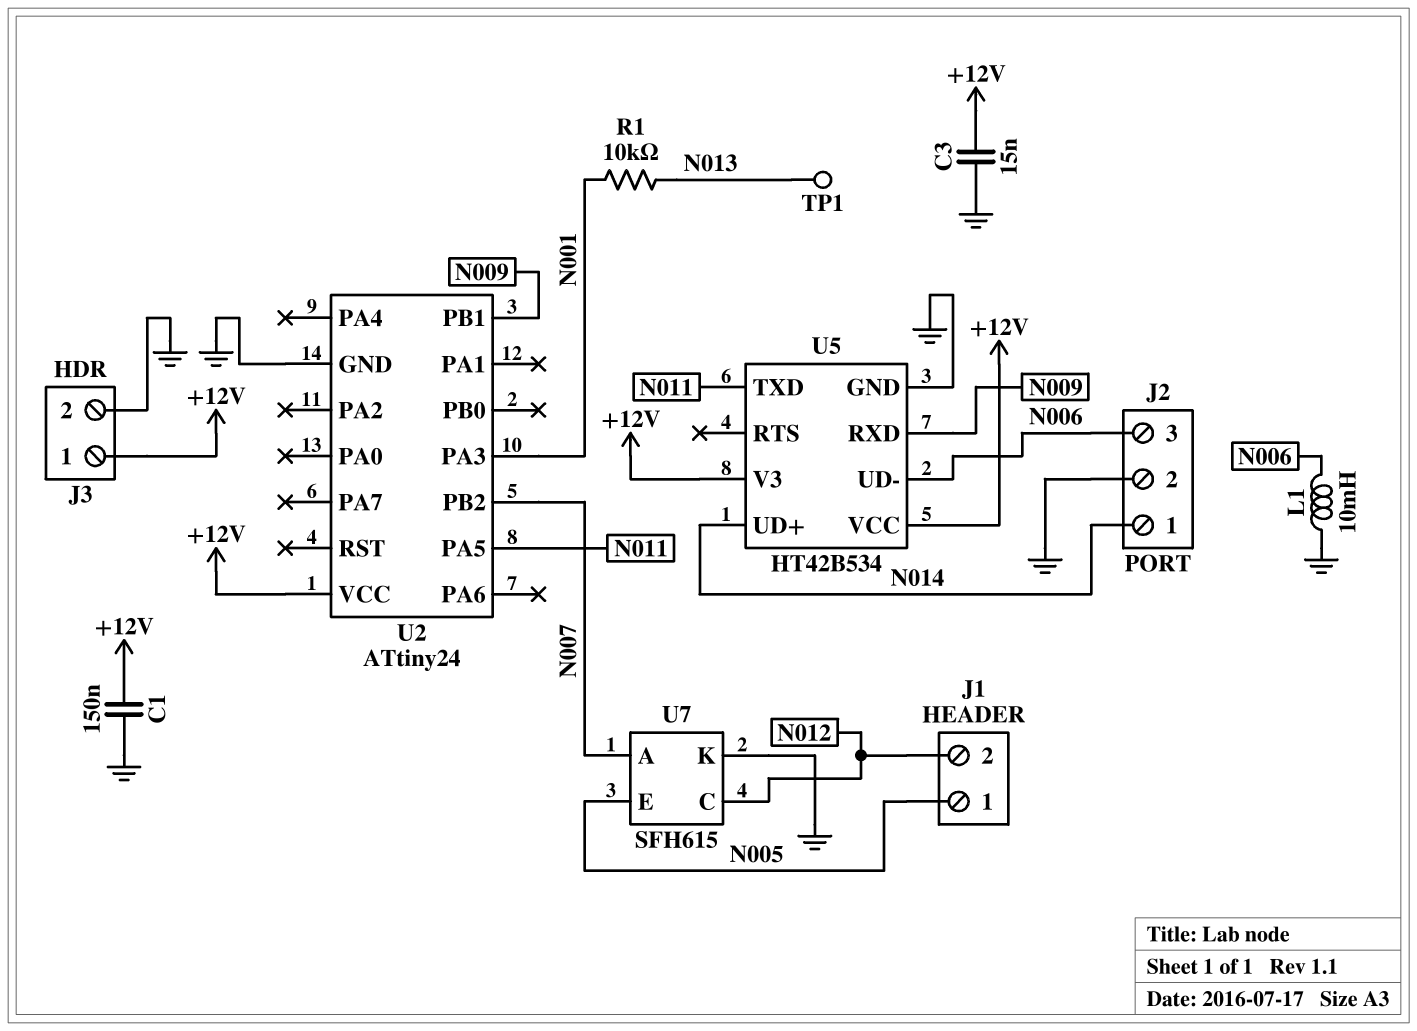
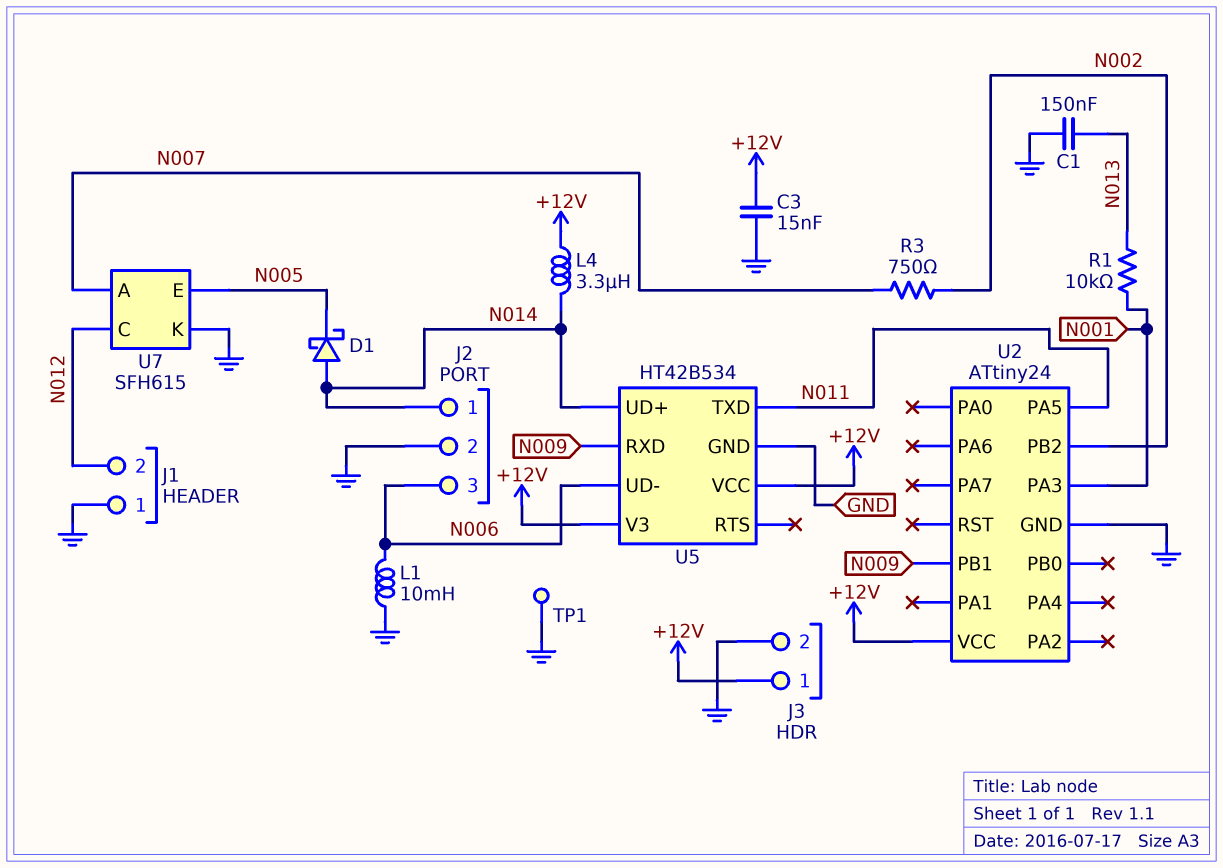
C1: 150nF (+12V, GND) -> 150nF (GND, N013)
D1: none -> schottky (A N014, K N005)
J1 pin 1: N005 -> GND
L4: none -> 3.3uH (+12V, N014)
R3: none -> 750 (N002, N007)
TP1: test point (N013) -> test point (GND)
U2 pin PB2: N007 -> N002

